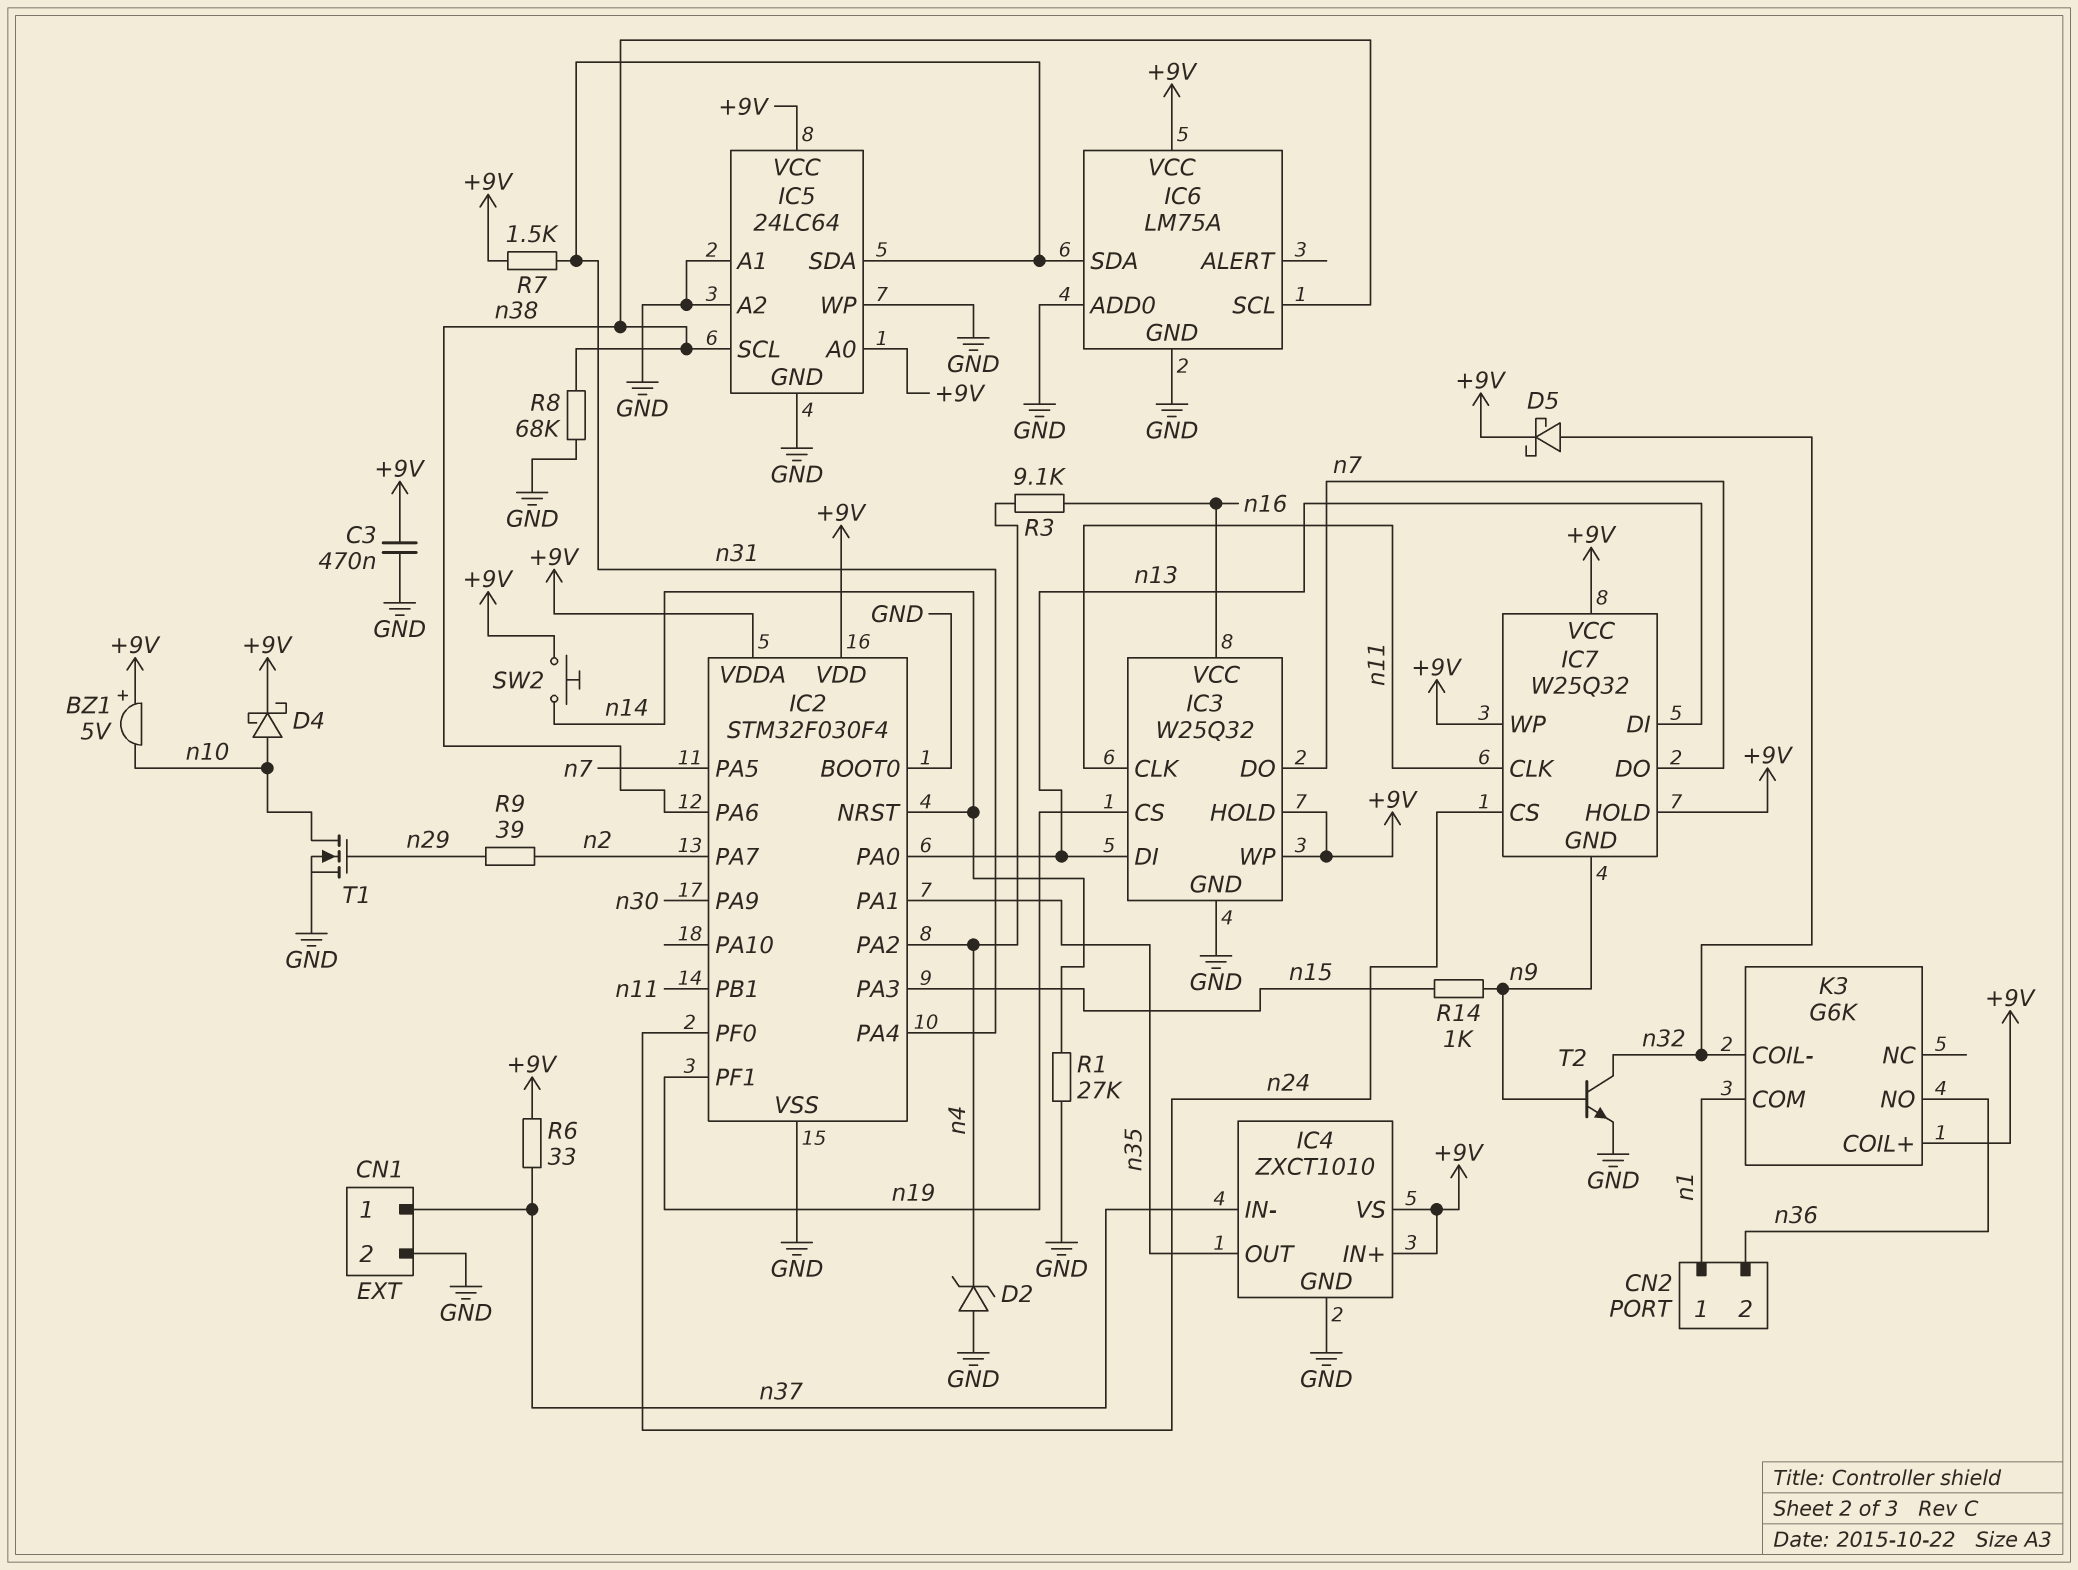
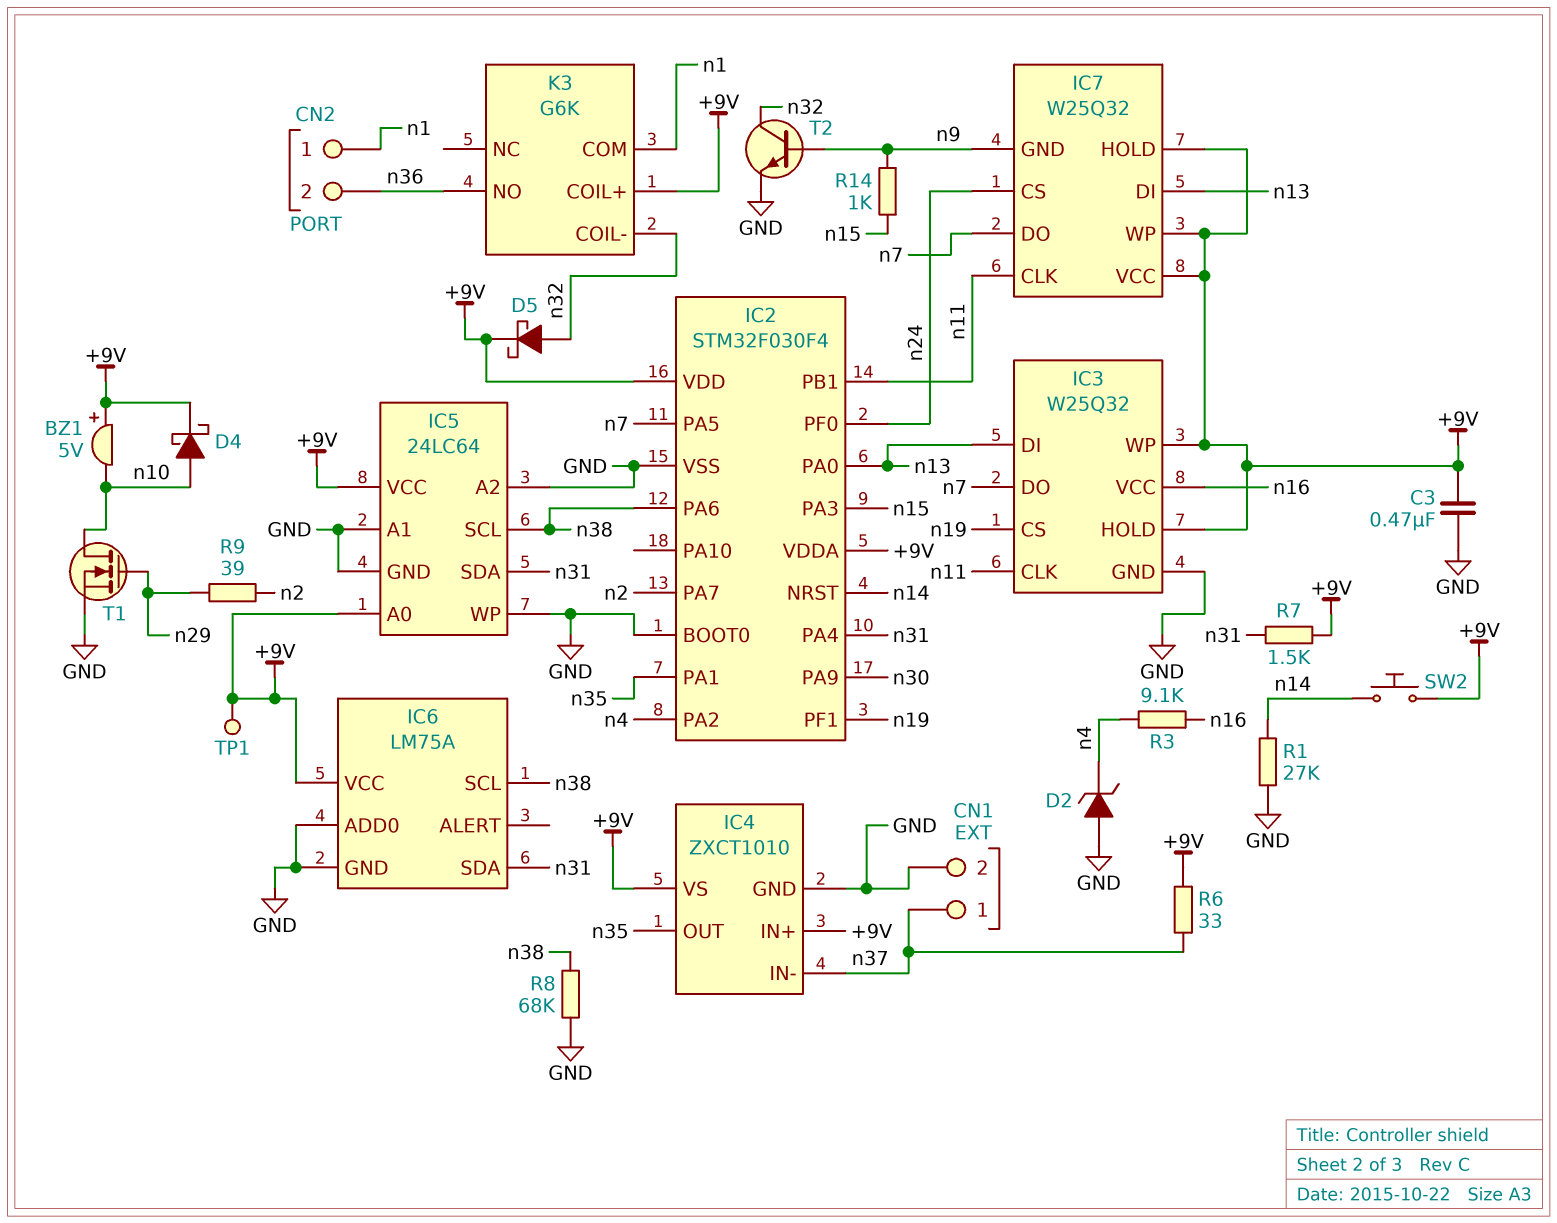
TP1: none -> test point (+9V)

